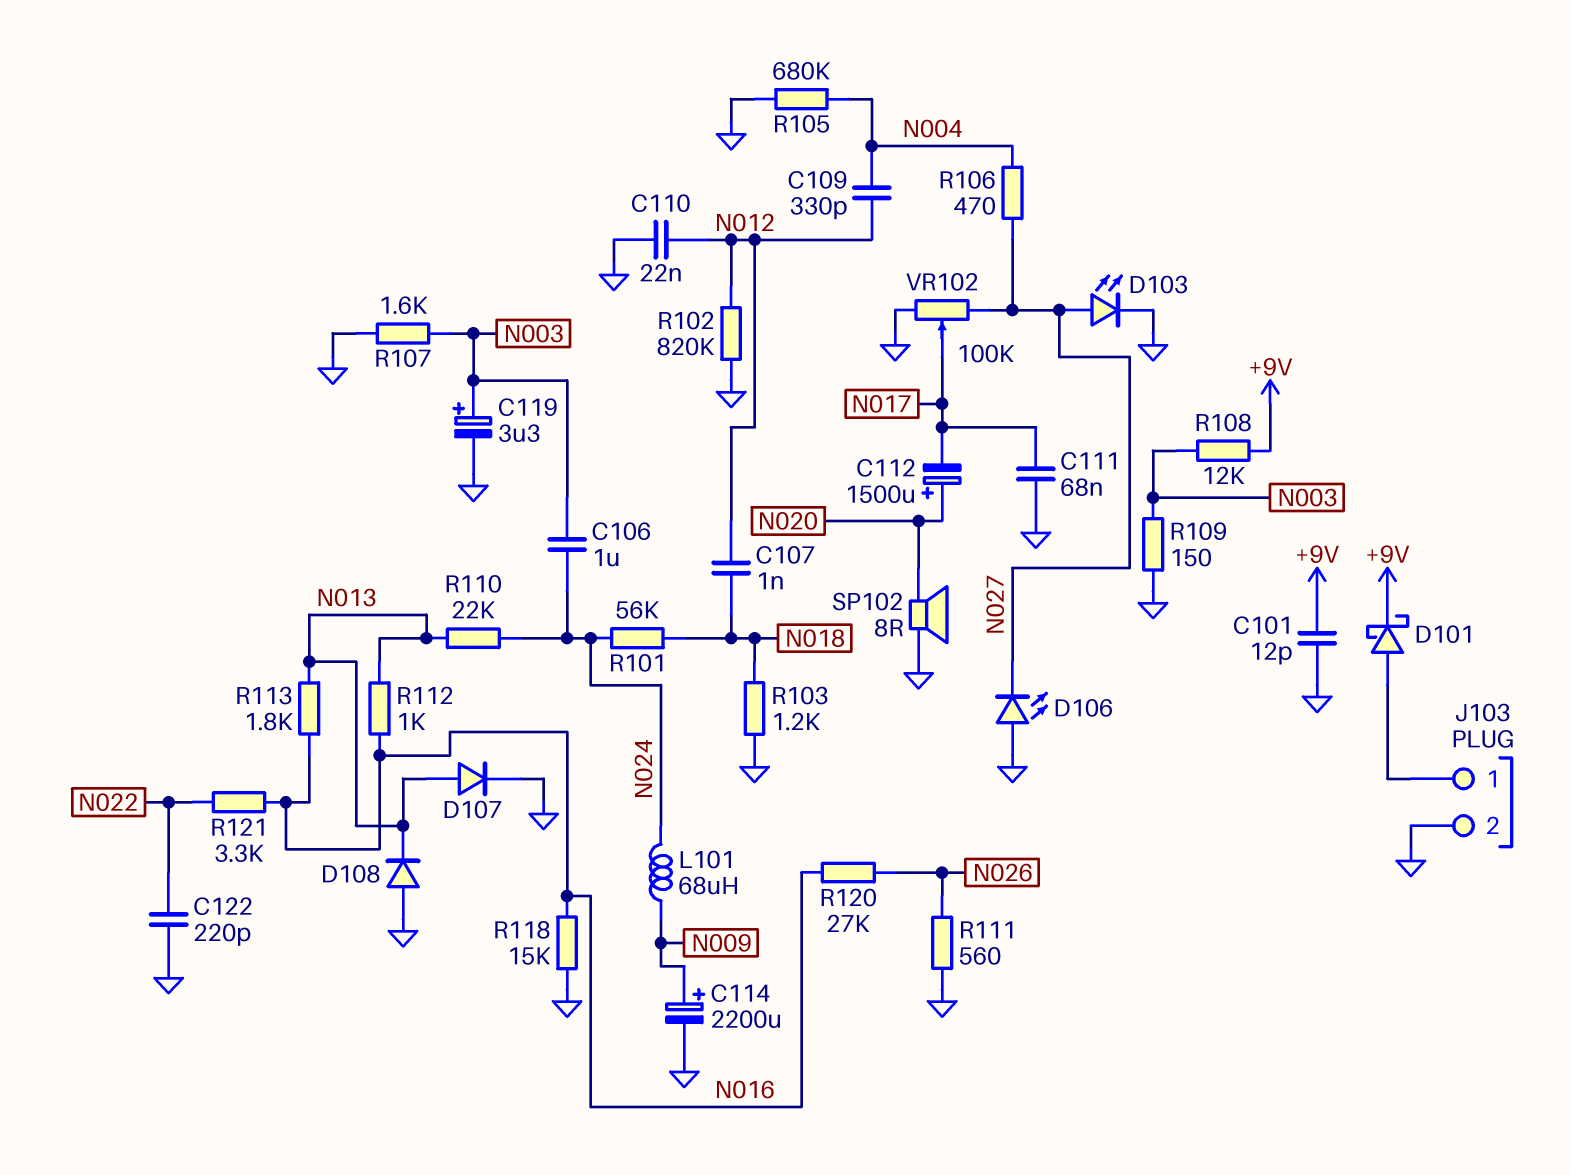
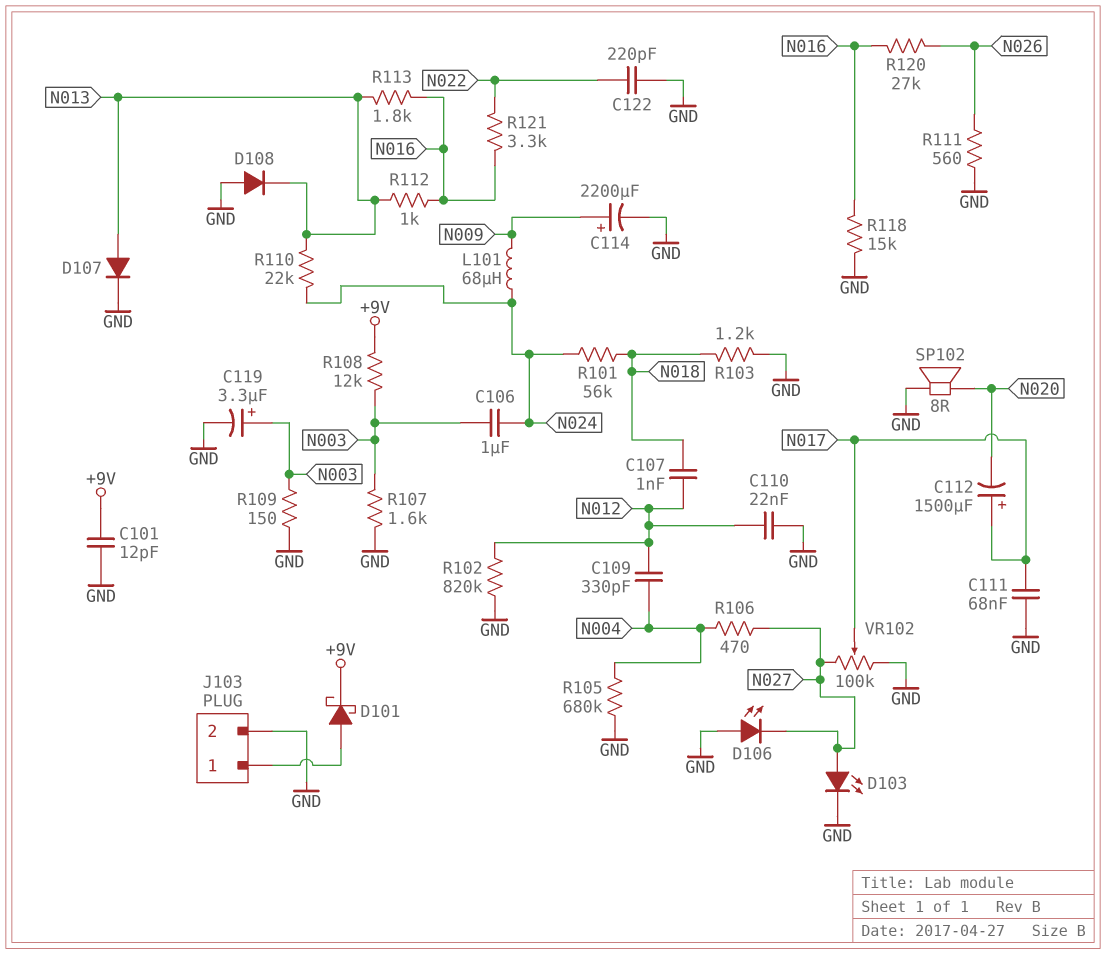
C112: 1500uF (plus N020, minus N017) -> 1500uF (plus N017, minus N020)

